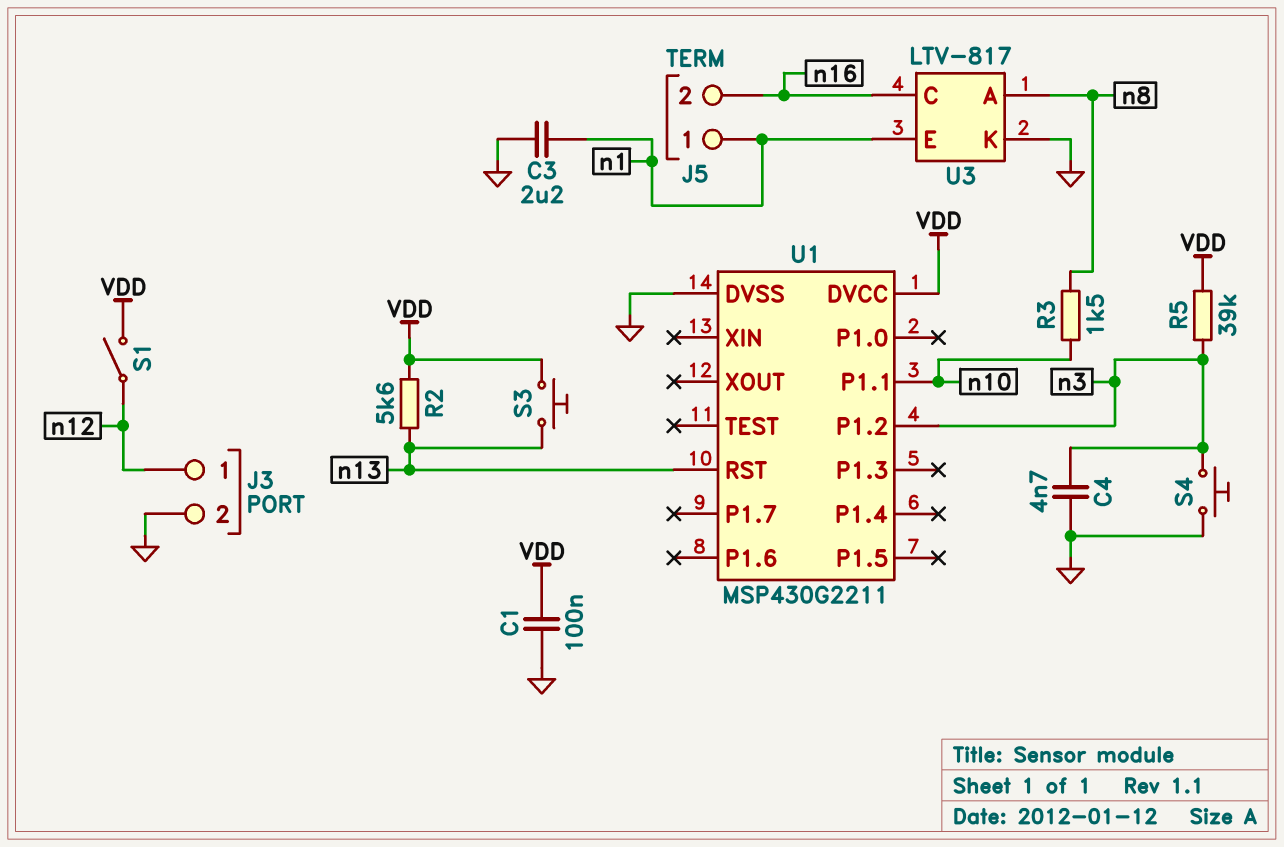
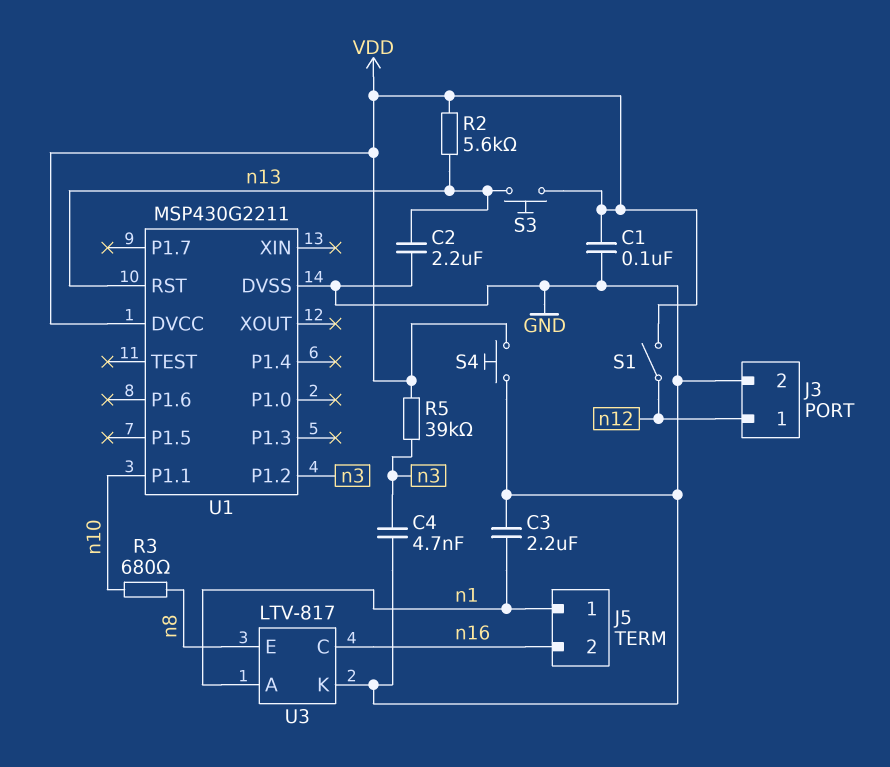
C2: none -> 2.2uF (GND, n13)
R3: 1.5k (n8, n10) -> 680 (n8, n10)
S4: button (GND, n3) -> button (GND, VDD)
U3 pin A: n8 -> n1
U3 pin E: n1 -> n8

